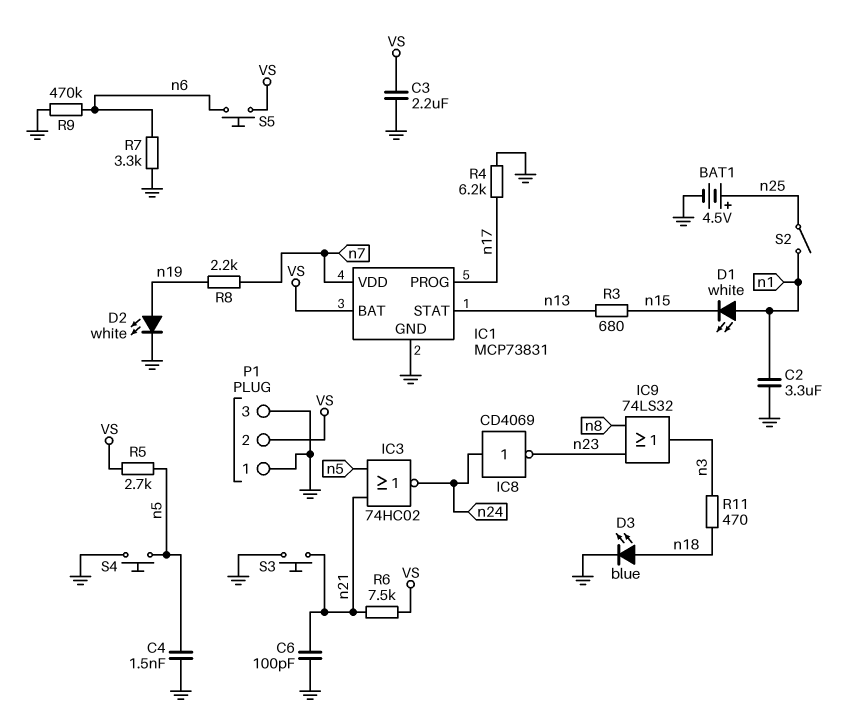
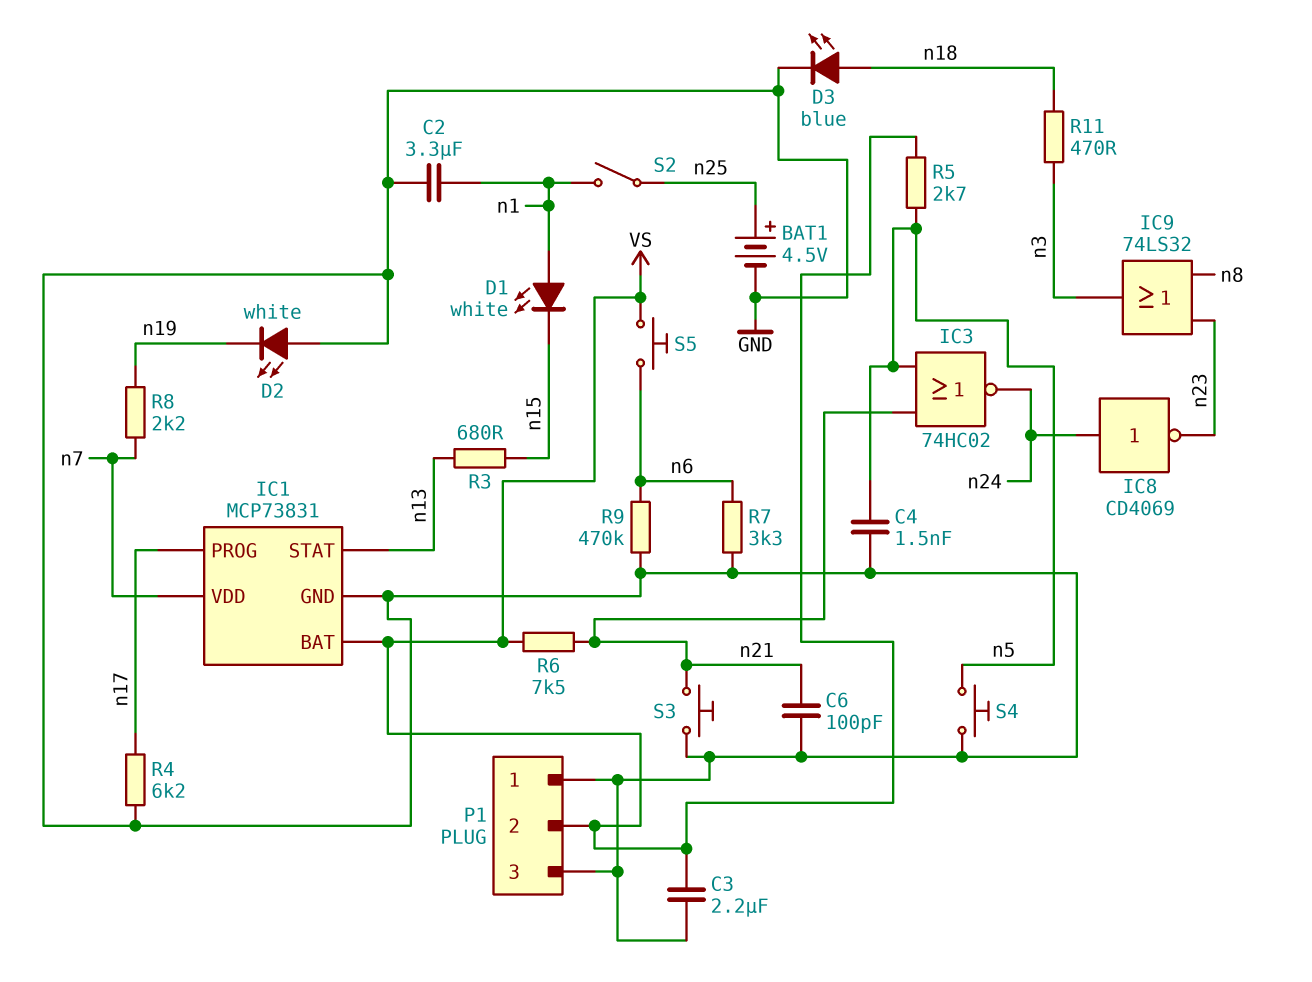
D2: LED white (A n19, K GND) -> LED white (A GND, K n19)

